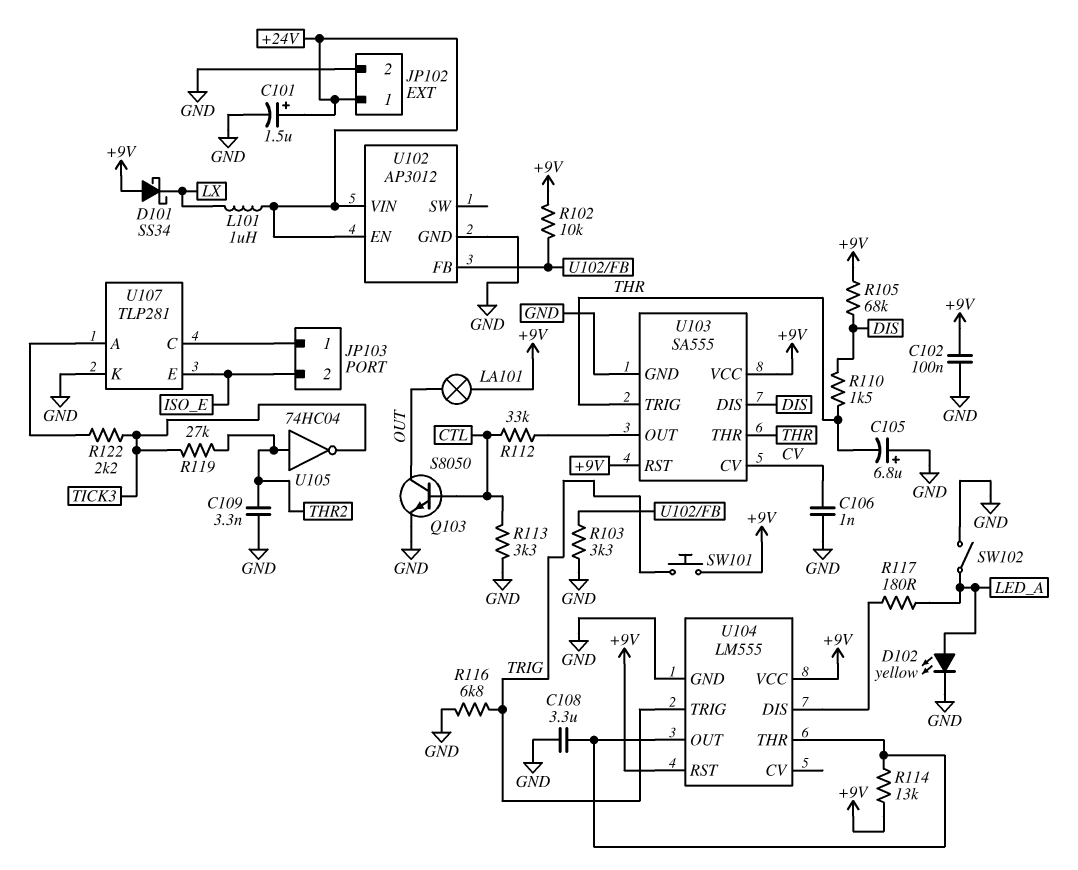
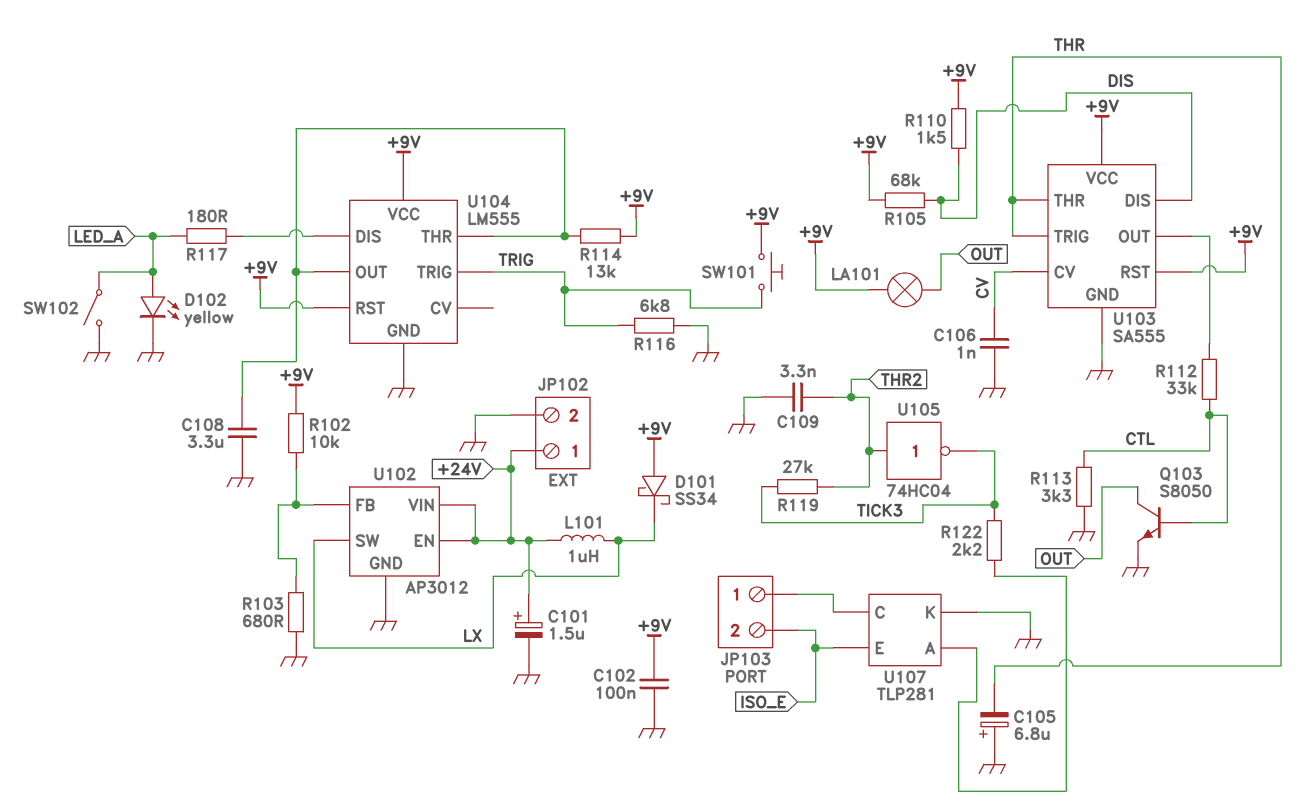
R103: 3.3k (GND, U102/FB) -> 680 (GND, U102/FB)
R110: 1.5k (DIS, THR) -> 1.5k (+9V, DIS)
U102 pin SW: none -> LX

